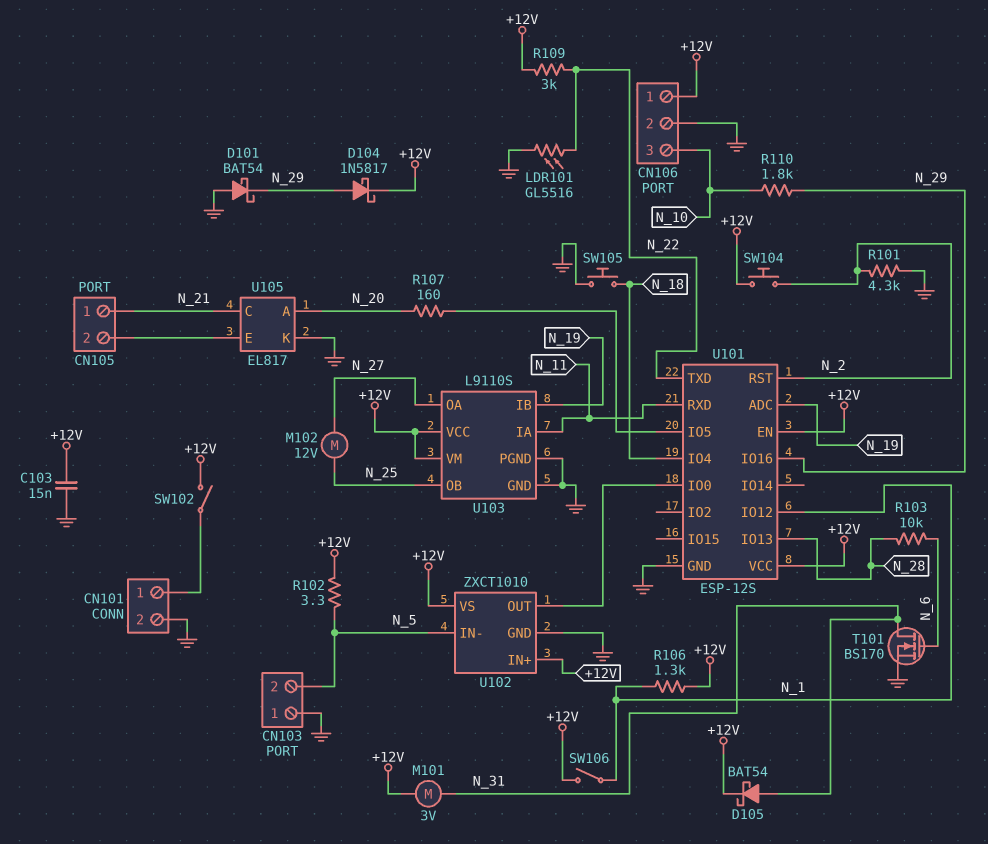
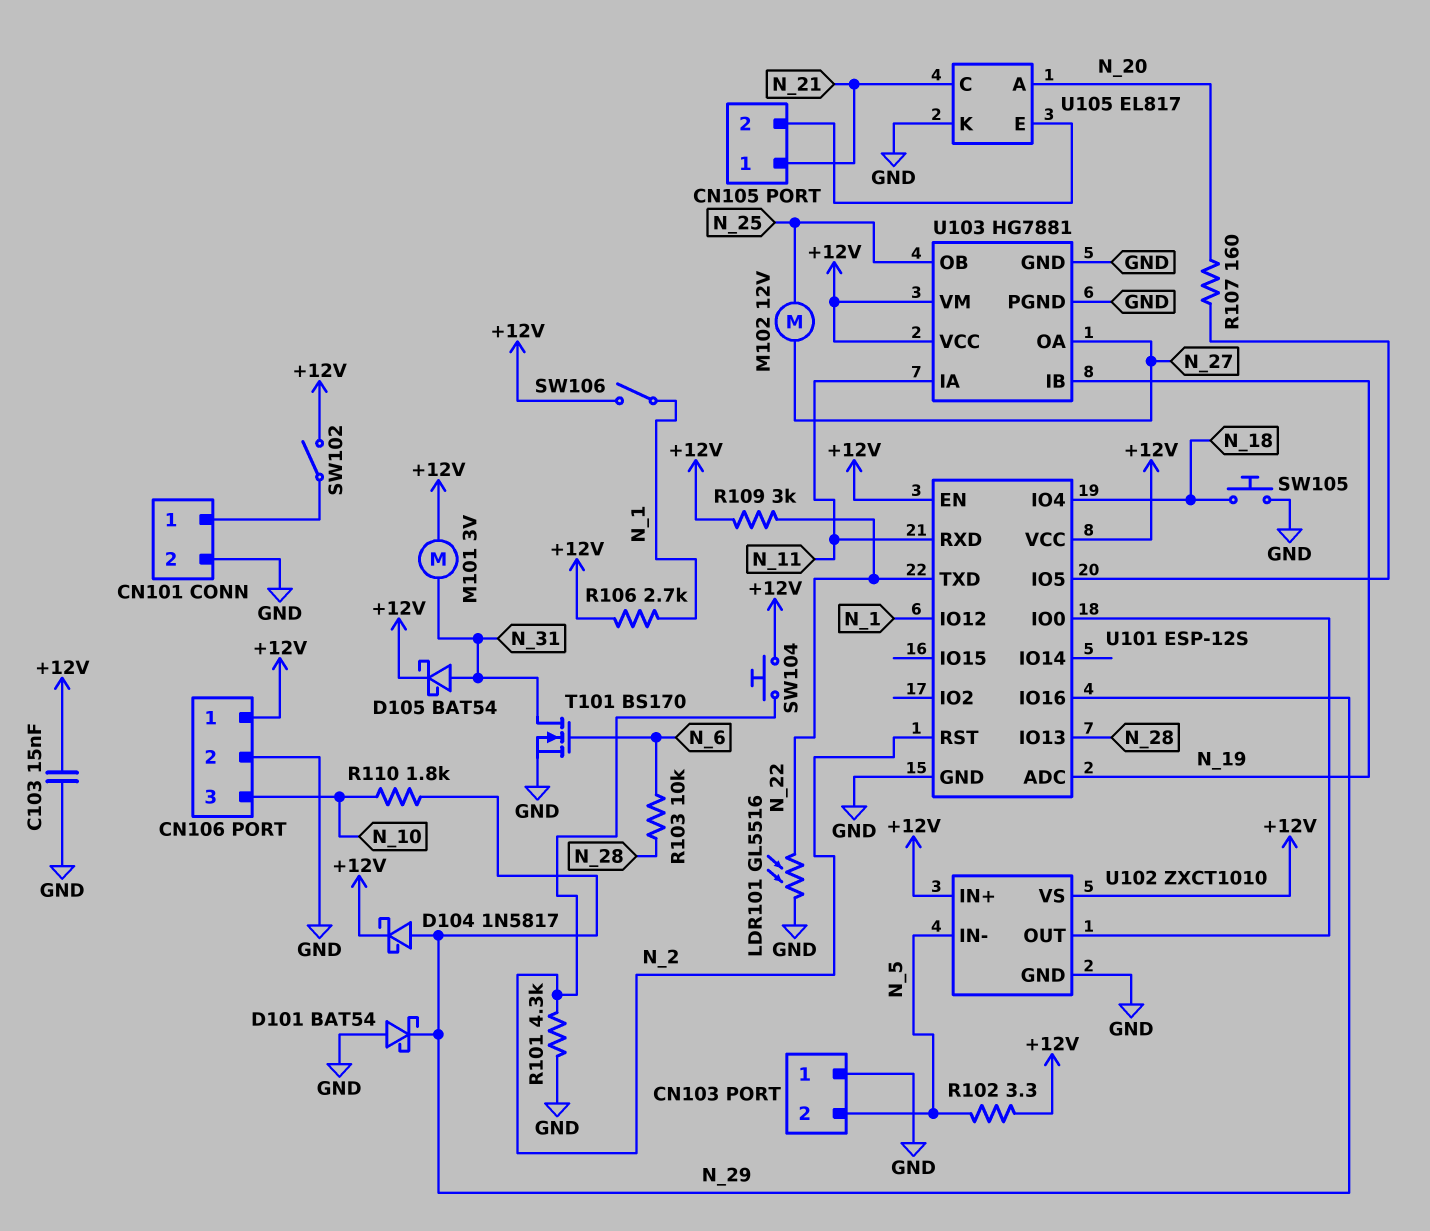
R106: 1.3k (+12V, N_1) -> 2.7k (+12V, N_1)
U103: L9110S -> HG7881

